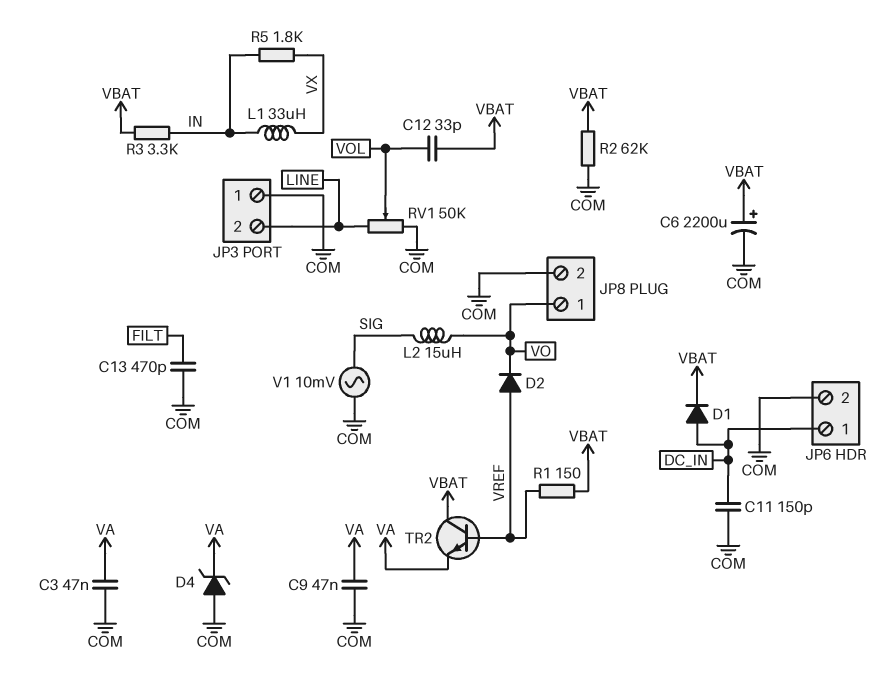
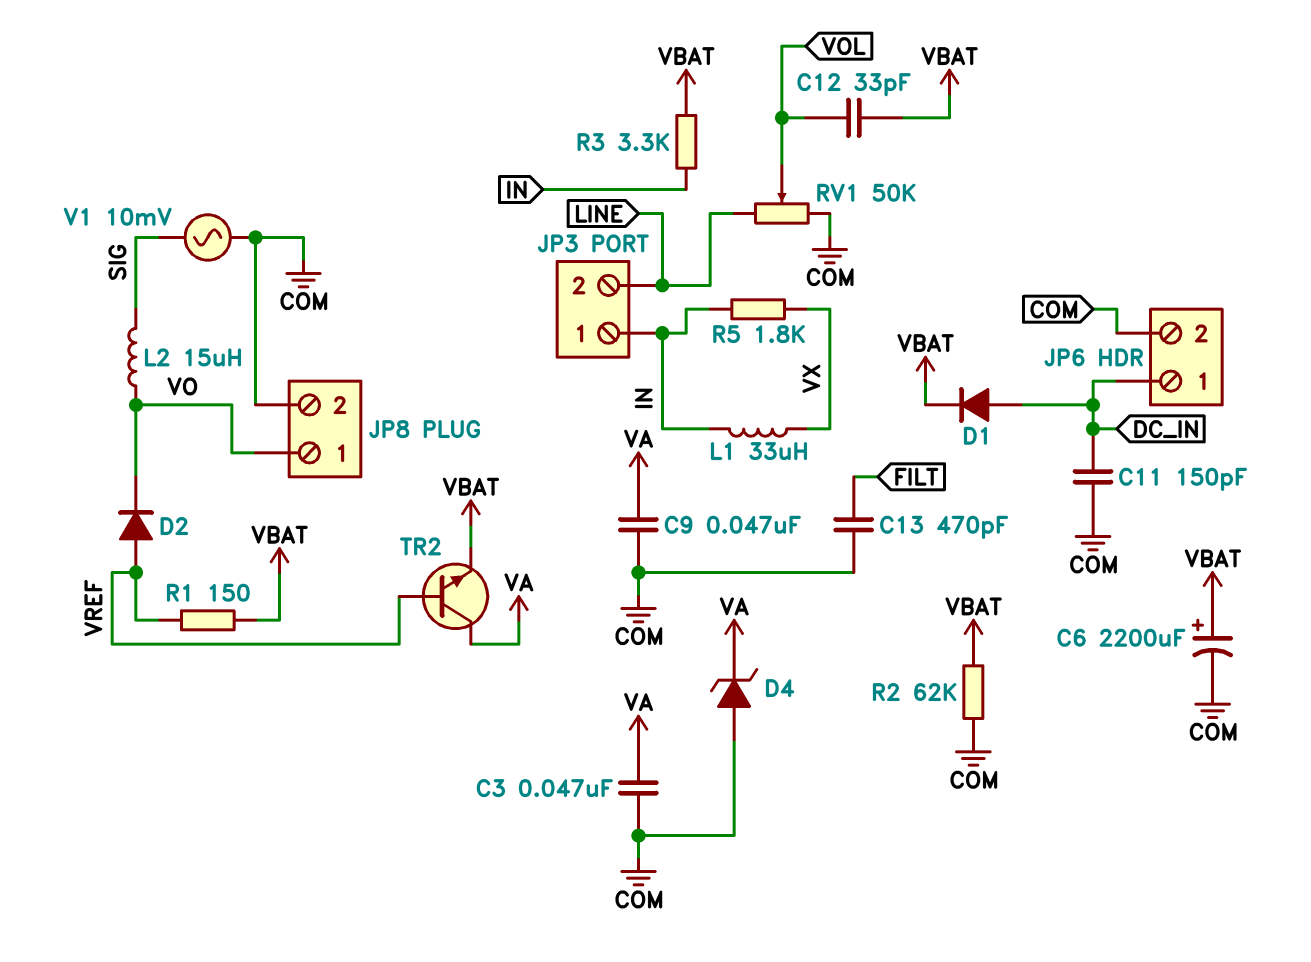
JP3 pin 1: COM -> IN
TR2: NPN (B VREF, C VBAT, E VA) -> NPN (B VREF, C VA, E VBAT)

